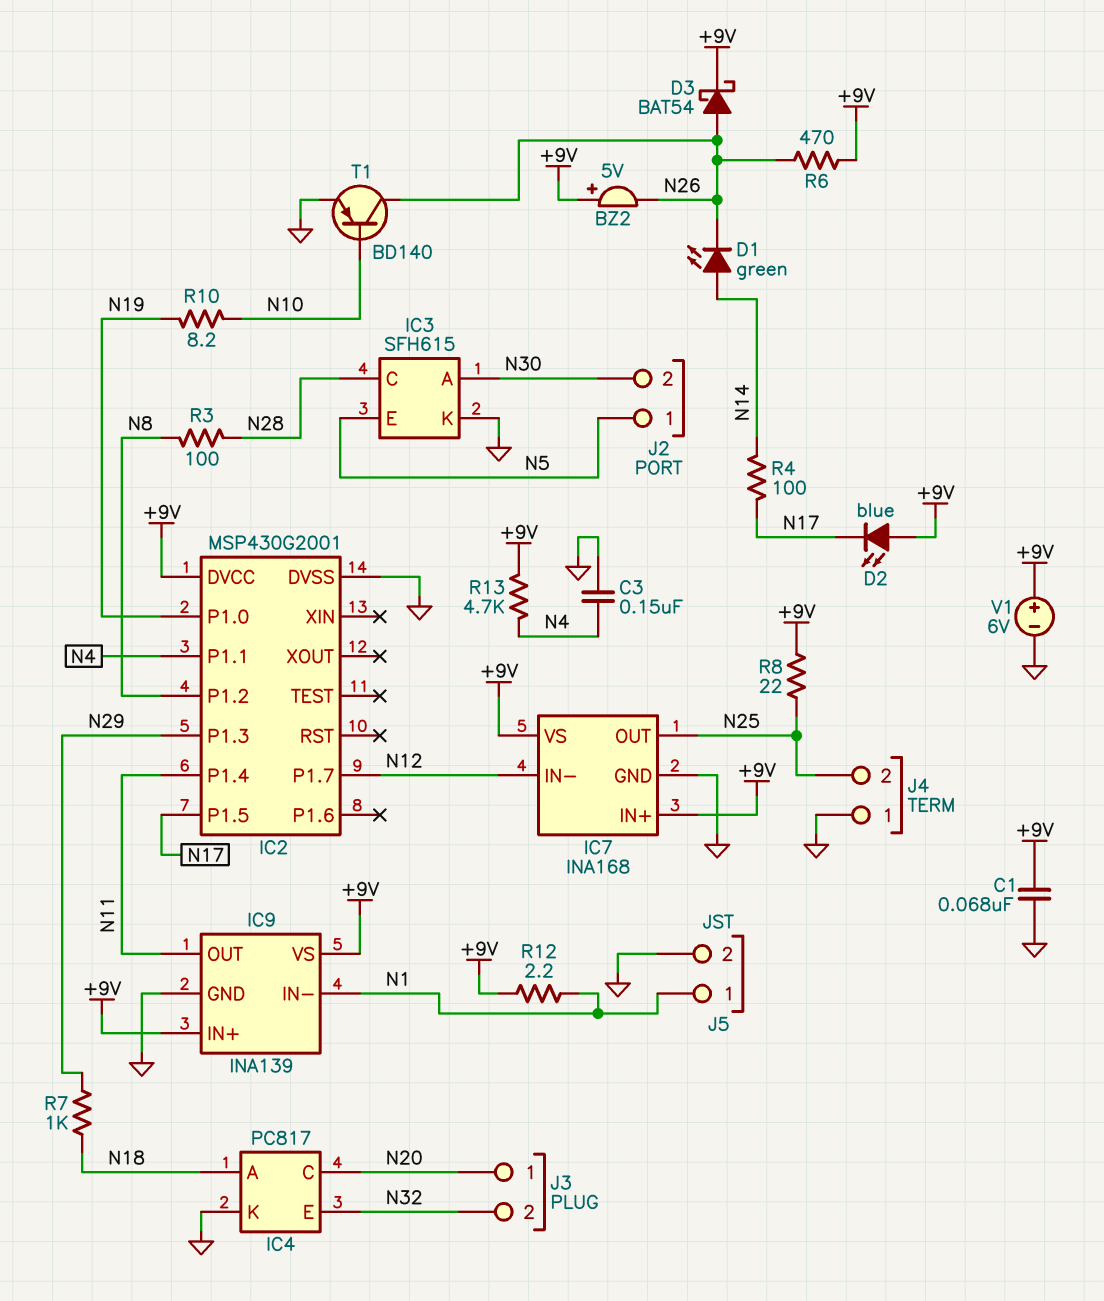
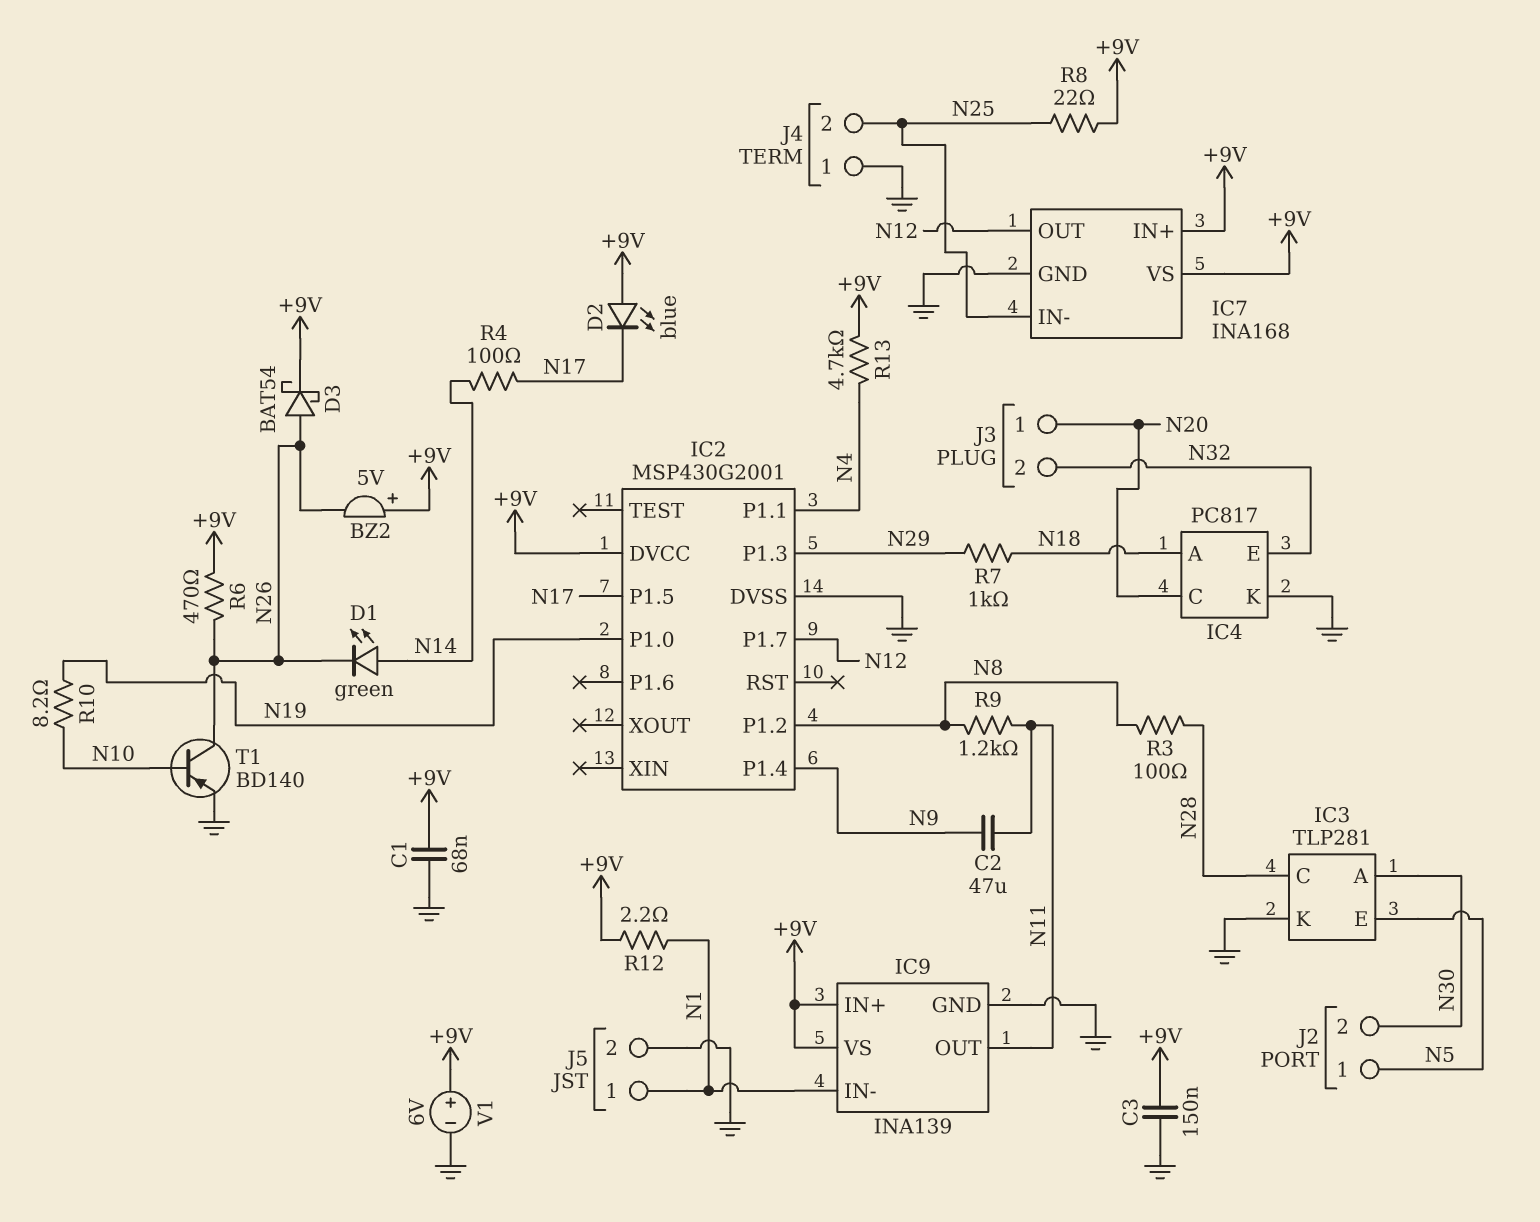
C2: none -> 47uF (N9, N11)
C3: 150nF (GND, N4) -> 150nF (+9V, GND)
IC2 pin P1.4: N11 -> N9
IC3: SFH615 -> TLP281
IC7 pin IN-: N12 -> N25
IC7 pin OUT: N25 -> N12
R9: none -> 1.2k (N8, N11)

